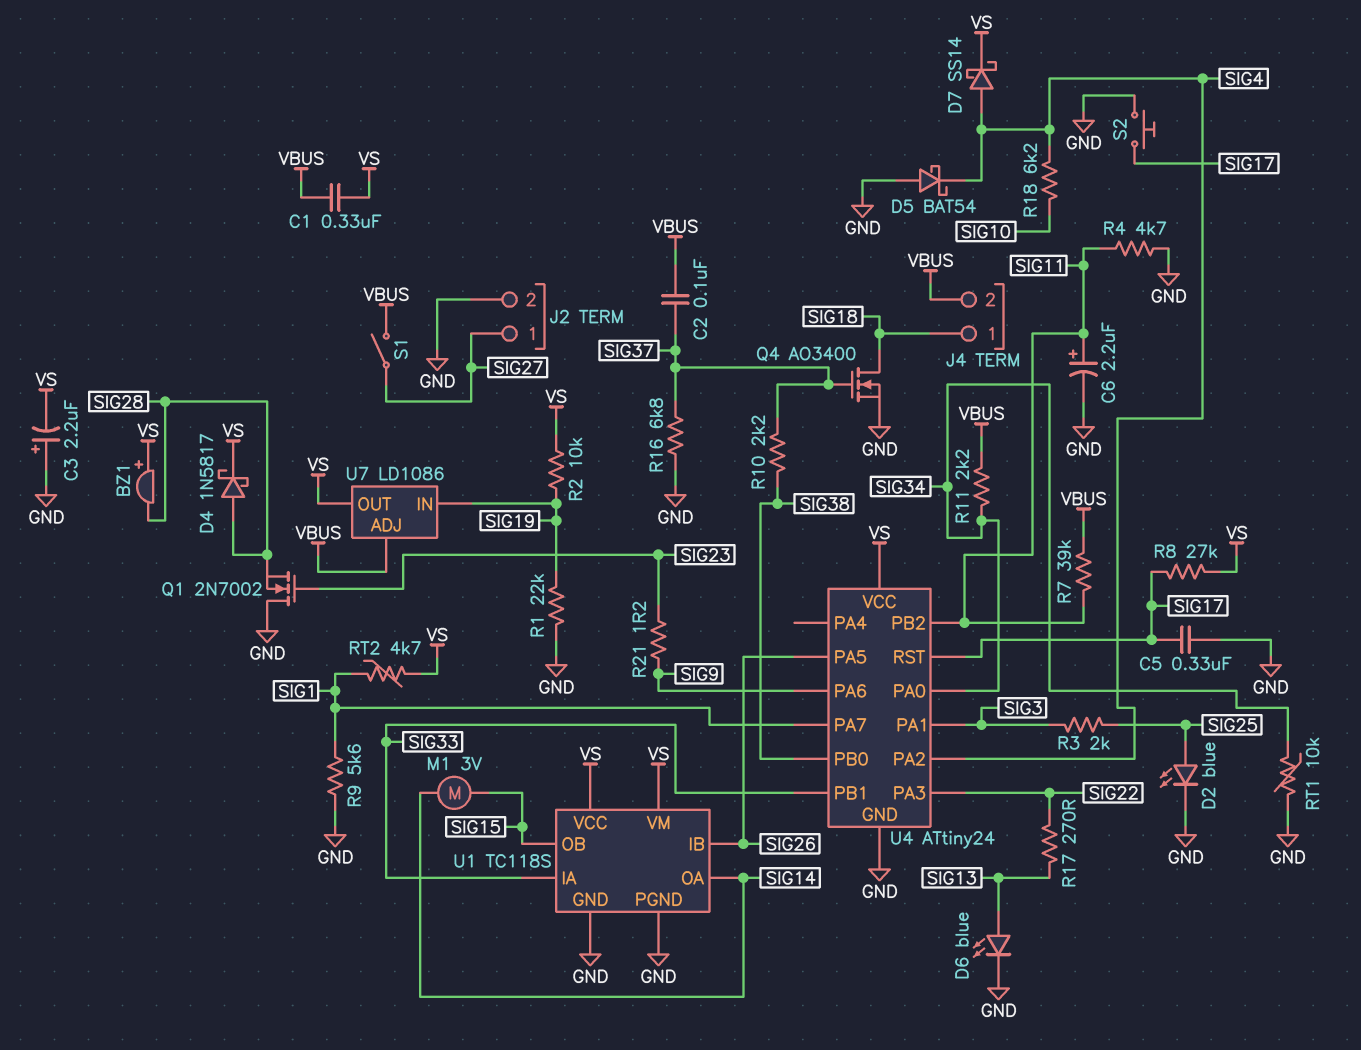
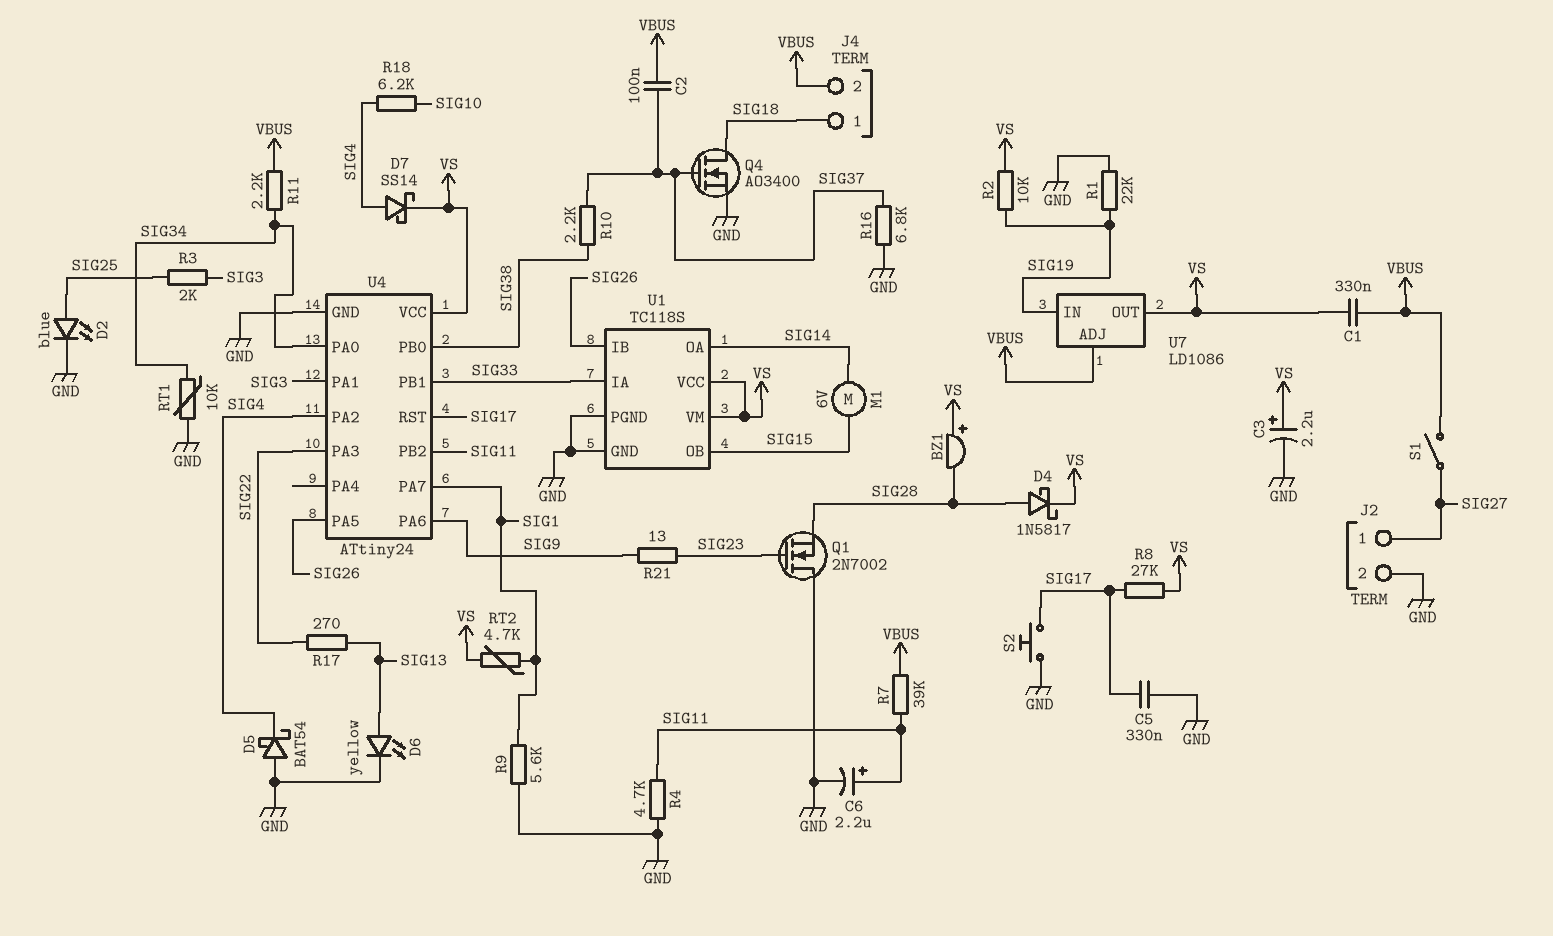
C3: 2.2uF (plus GND, minus VS) -> 2.2uF (plus VS, minus GND)
D6: LED blue (A SIG13, K GND) -> LED yellow (A SIG13, K GND)
M1: motor 3V (SIG14, SIG15) -> motor 6V (SIG14, SIG15)
R21: 1.2 (SIG9, SIG23) -> 13 (SIG9, SIG23)

